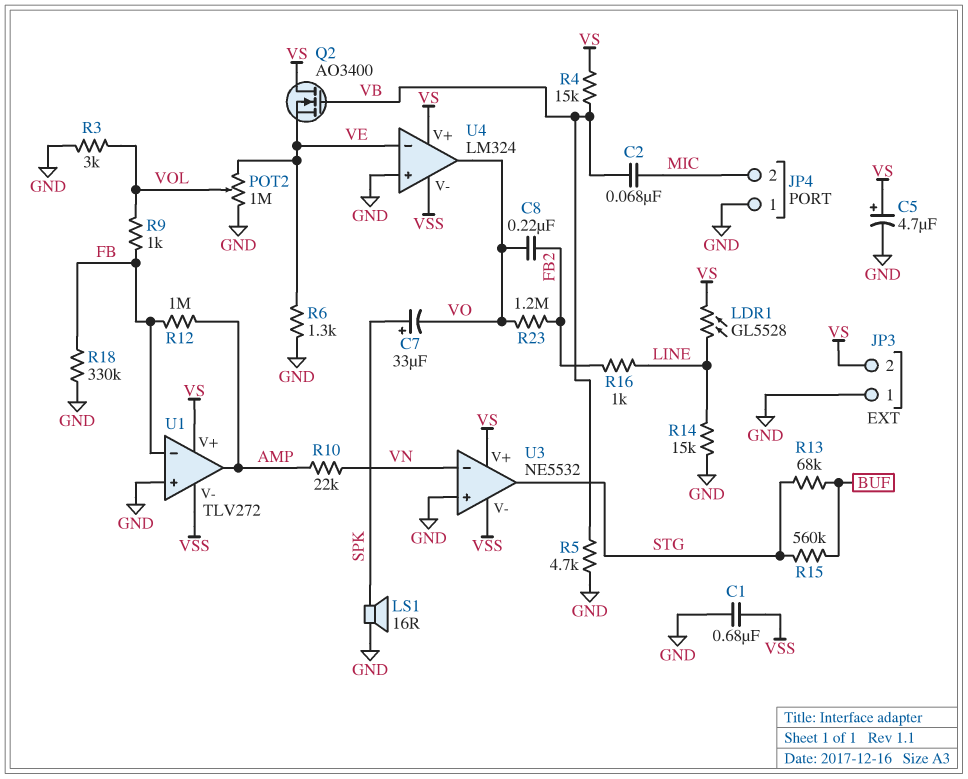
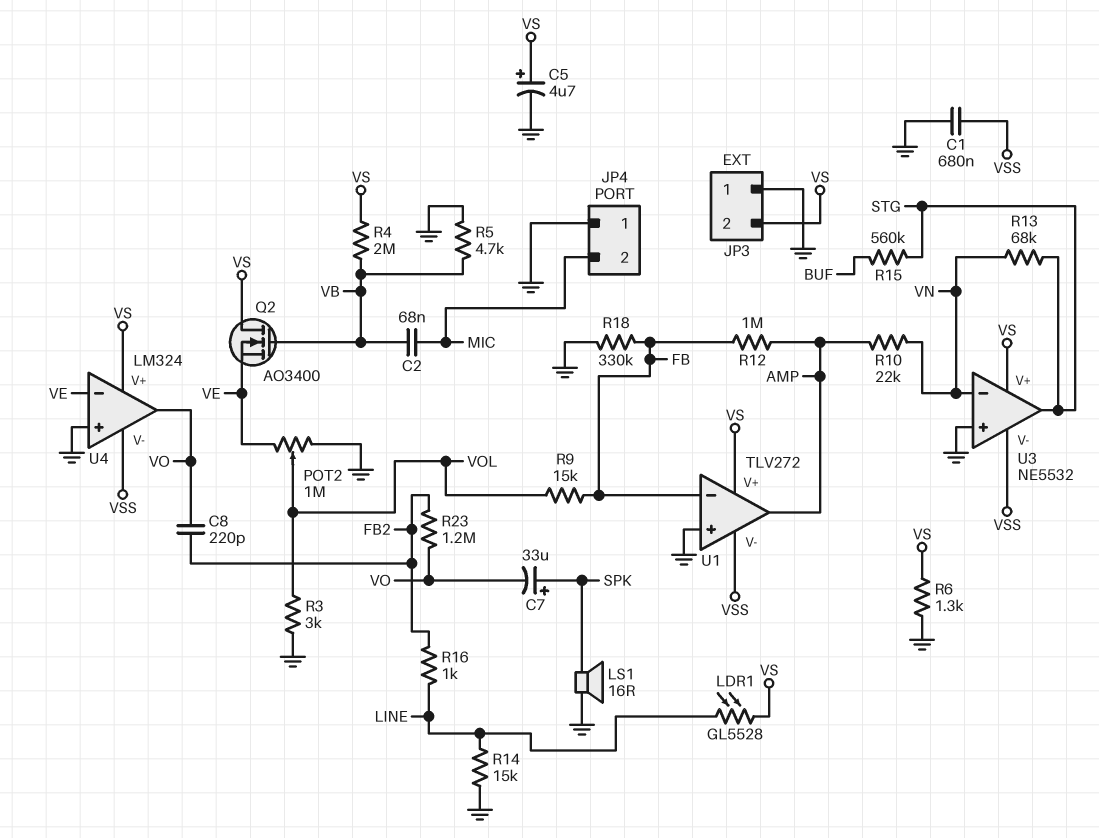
C8: 220nF (FB2, VO) -> 220pF (FB2, VO)
R4: 15k (VB, VS) -> 2M (VB, VS)
R6: 1.3k (GND, VE) -> 1.3k (GND, VS)
R9: 1k (FB, VOL) -> 15k (FB, VOL)
R13: 68k (BUF, STG) -> 68k (STG, VN)

